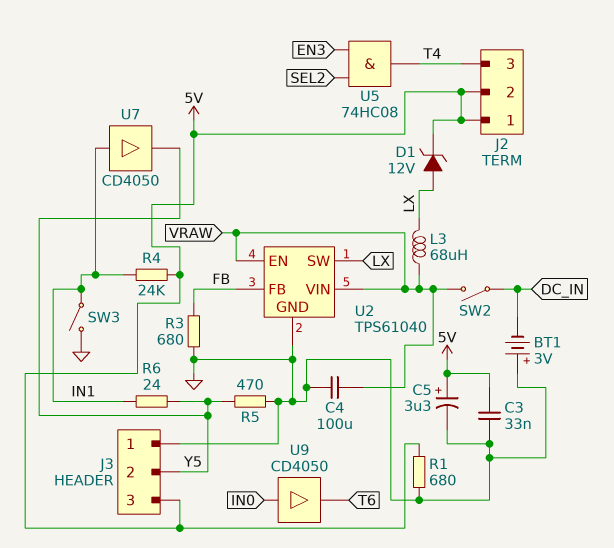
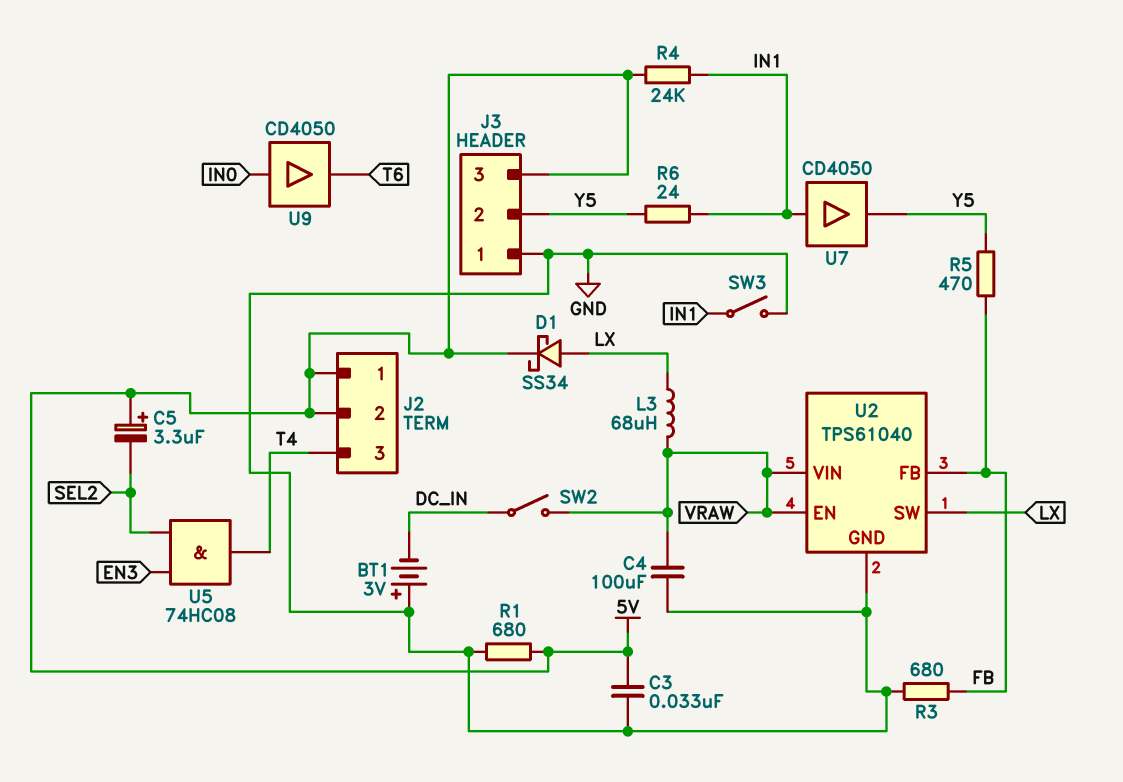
C5: 3.3uF (plus 5V, minus GND) -> 3.3uF (plus 5V, minus SEL2)
D1: zener 12V (A LX, K 5V) -> schottky SS34 (A LX, K 5V)
R5: 470 (GND, Y5) -> 470 (FB, Y5)

